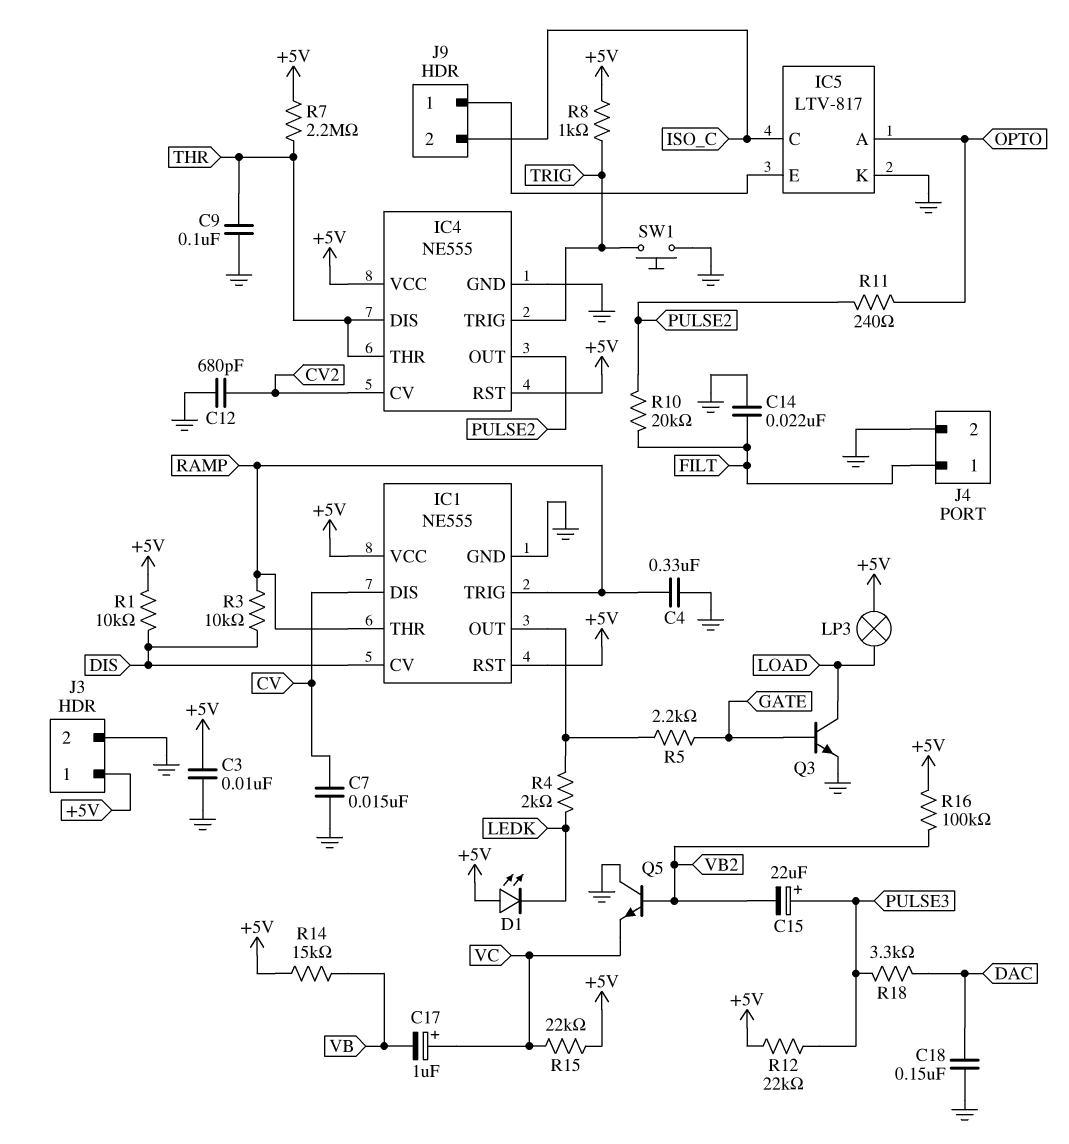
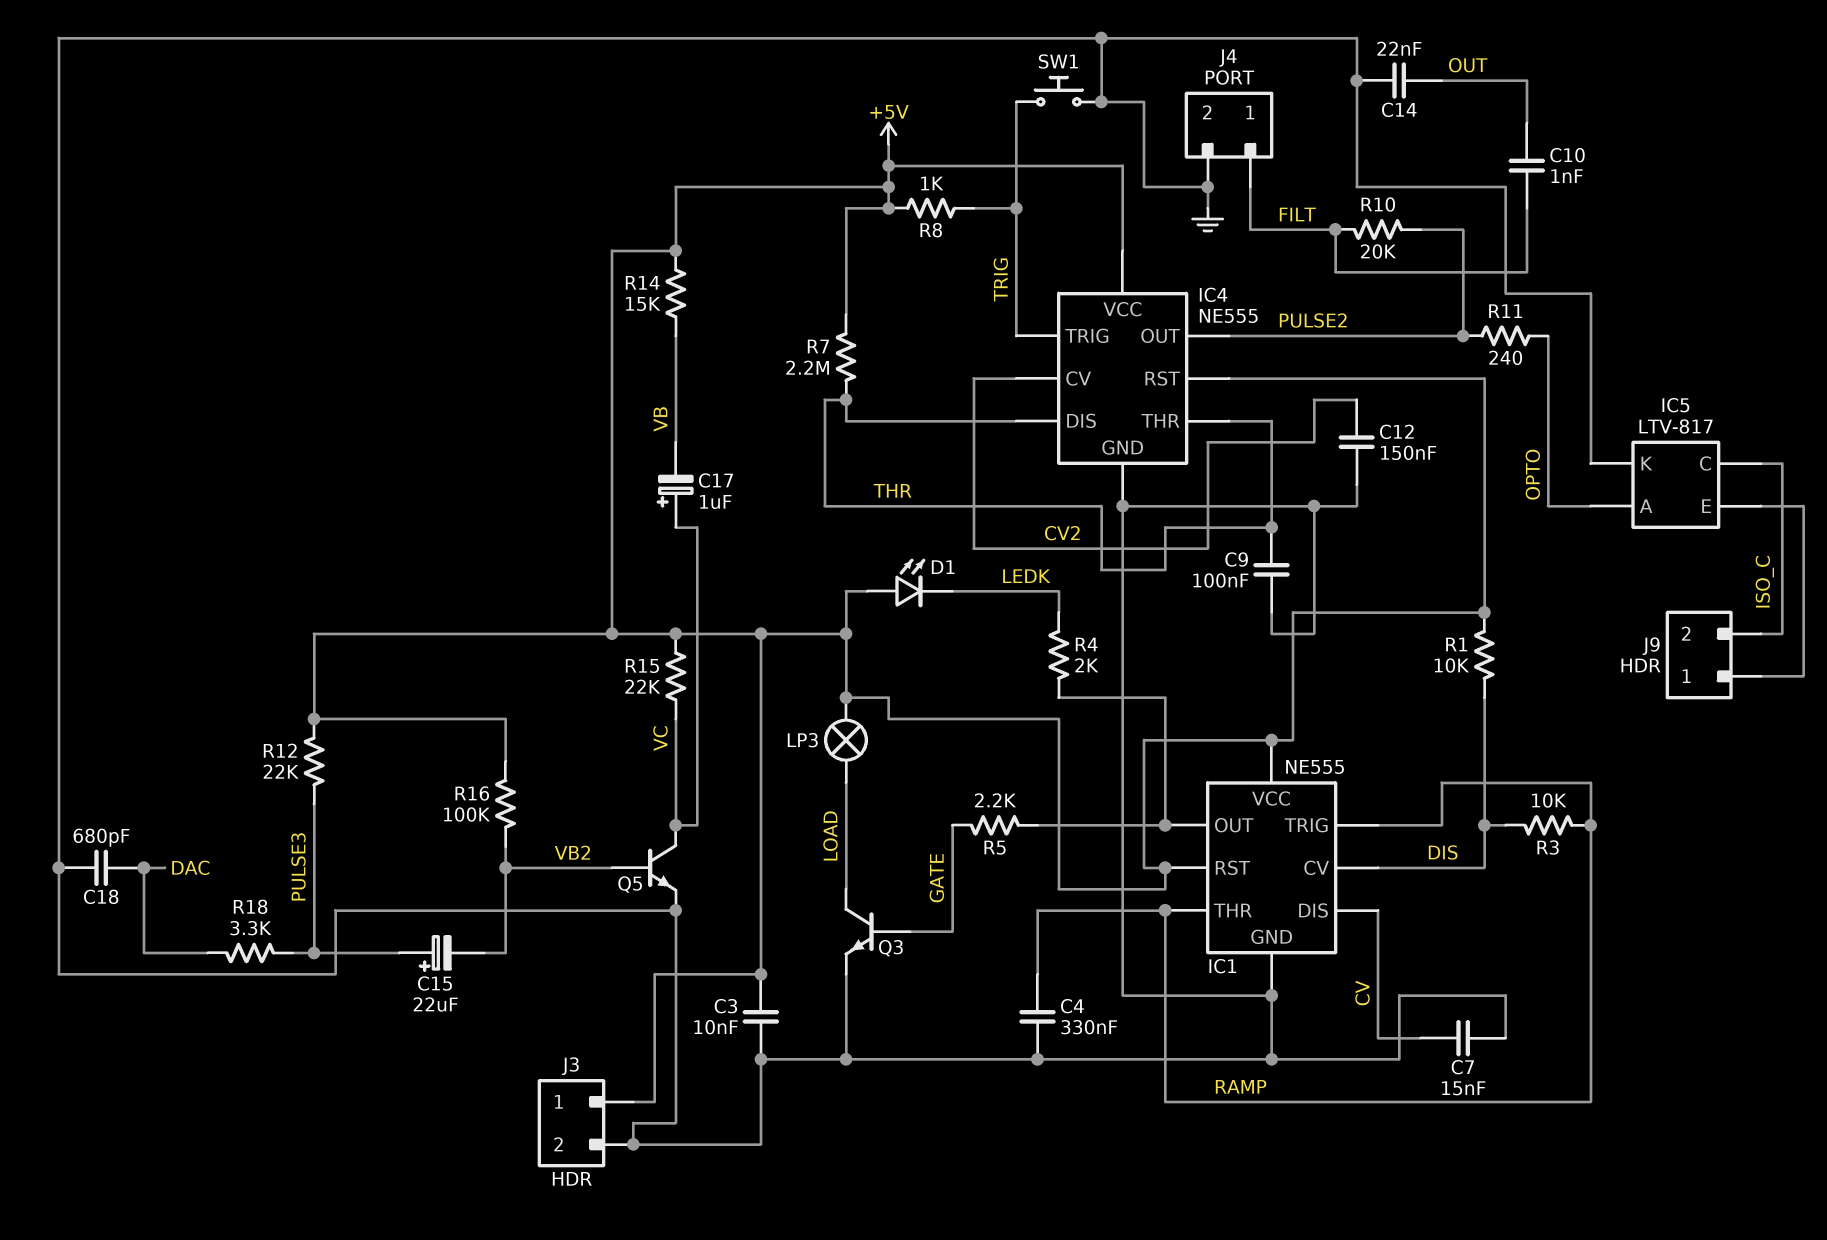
C10: none -> 1nF (FILT, OUT)
C12: 680pF (CV2, GND) -> 150nF (CV2, GND)
C14: 22nF (FILT, GND) -> 22nF (GND, OUT)
C18: 150nF (DAC, GND) -> 680pF (DAC, GND)
Q5: NPN (B VB2, C GND, E VC) -> NPN (B VB2, C VC, E GND)

